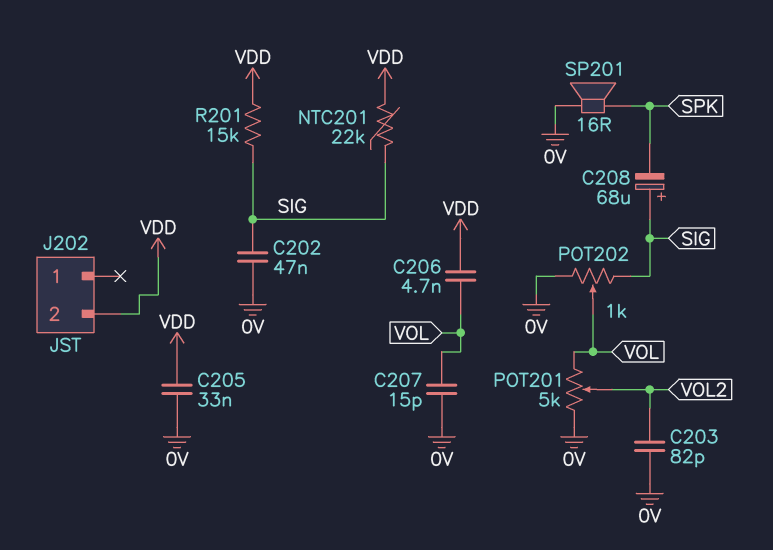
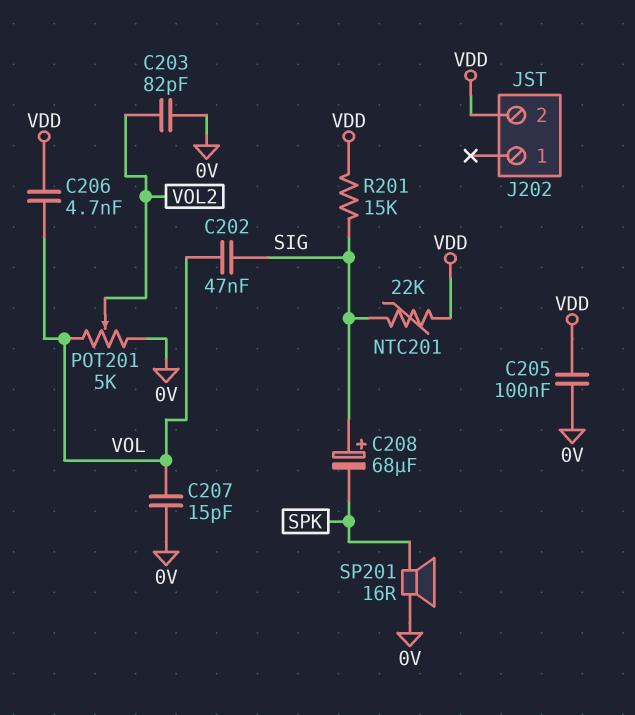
C202: 47nF (0V, SIG) -> 47nF (SIG, VOL)
C205: 33nF (0V, VDD) -> 100nF (0V, VDD)
POT202: 1k (0V, SIG, wiper VOL) -> none

